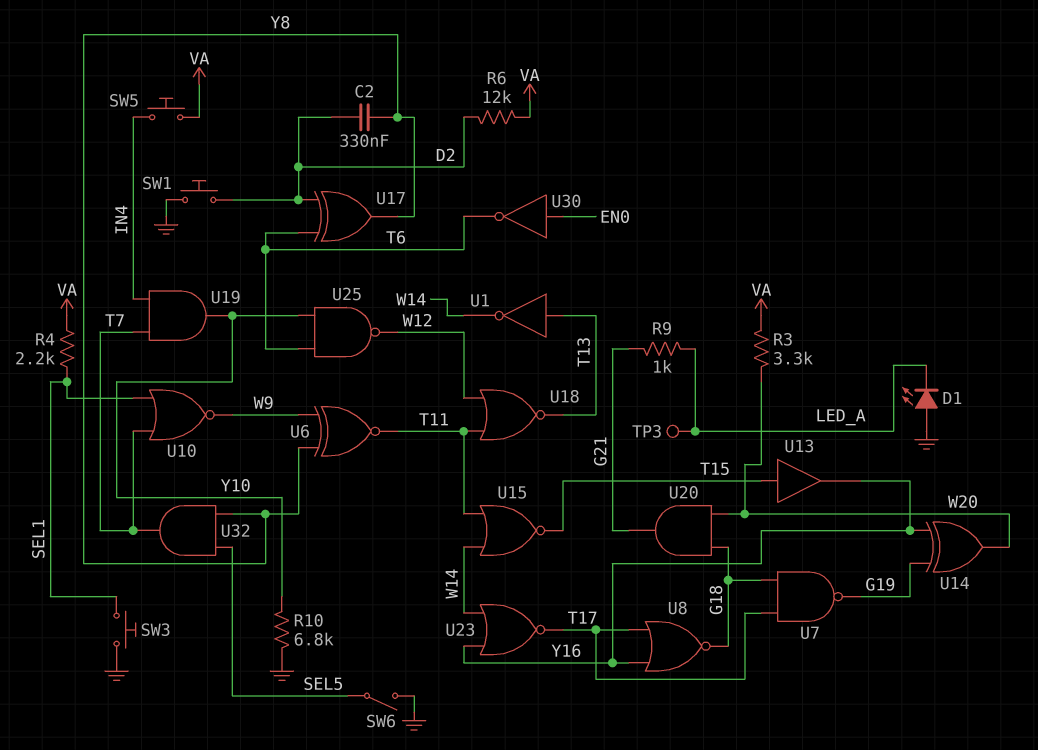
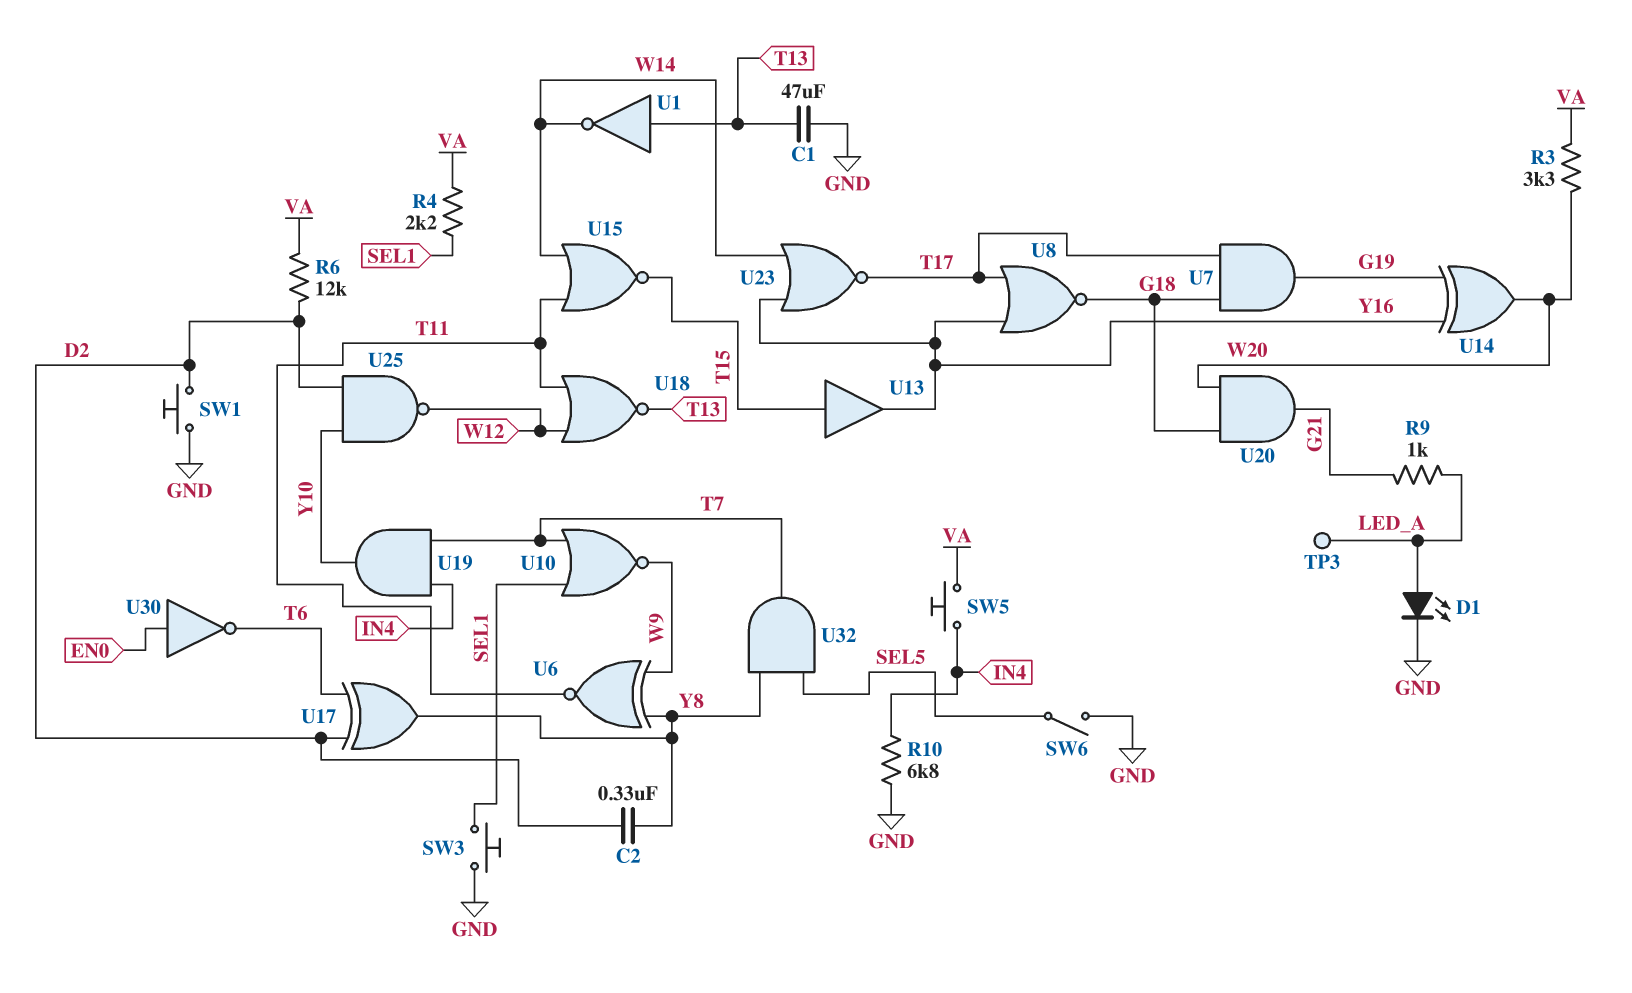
C1: none -> 47uF (GND, T13)
D1: LED (A GND, K LED_A) -> LED (A LED_A, K GND)
R10: 6.8k (GND, Y10) -> 6.8k (GND, IN4)
U7: NAND (in G18, in T17, out G19) -> AND (in G18, in T17, out G19)
U25: NAND (in T6, in Y10, out W12) -> NAND (in D2, in Y10, out W12)

